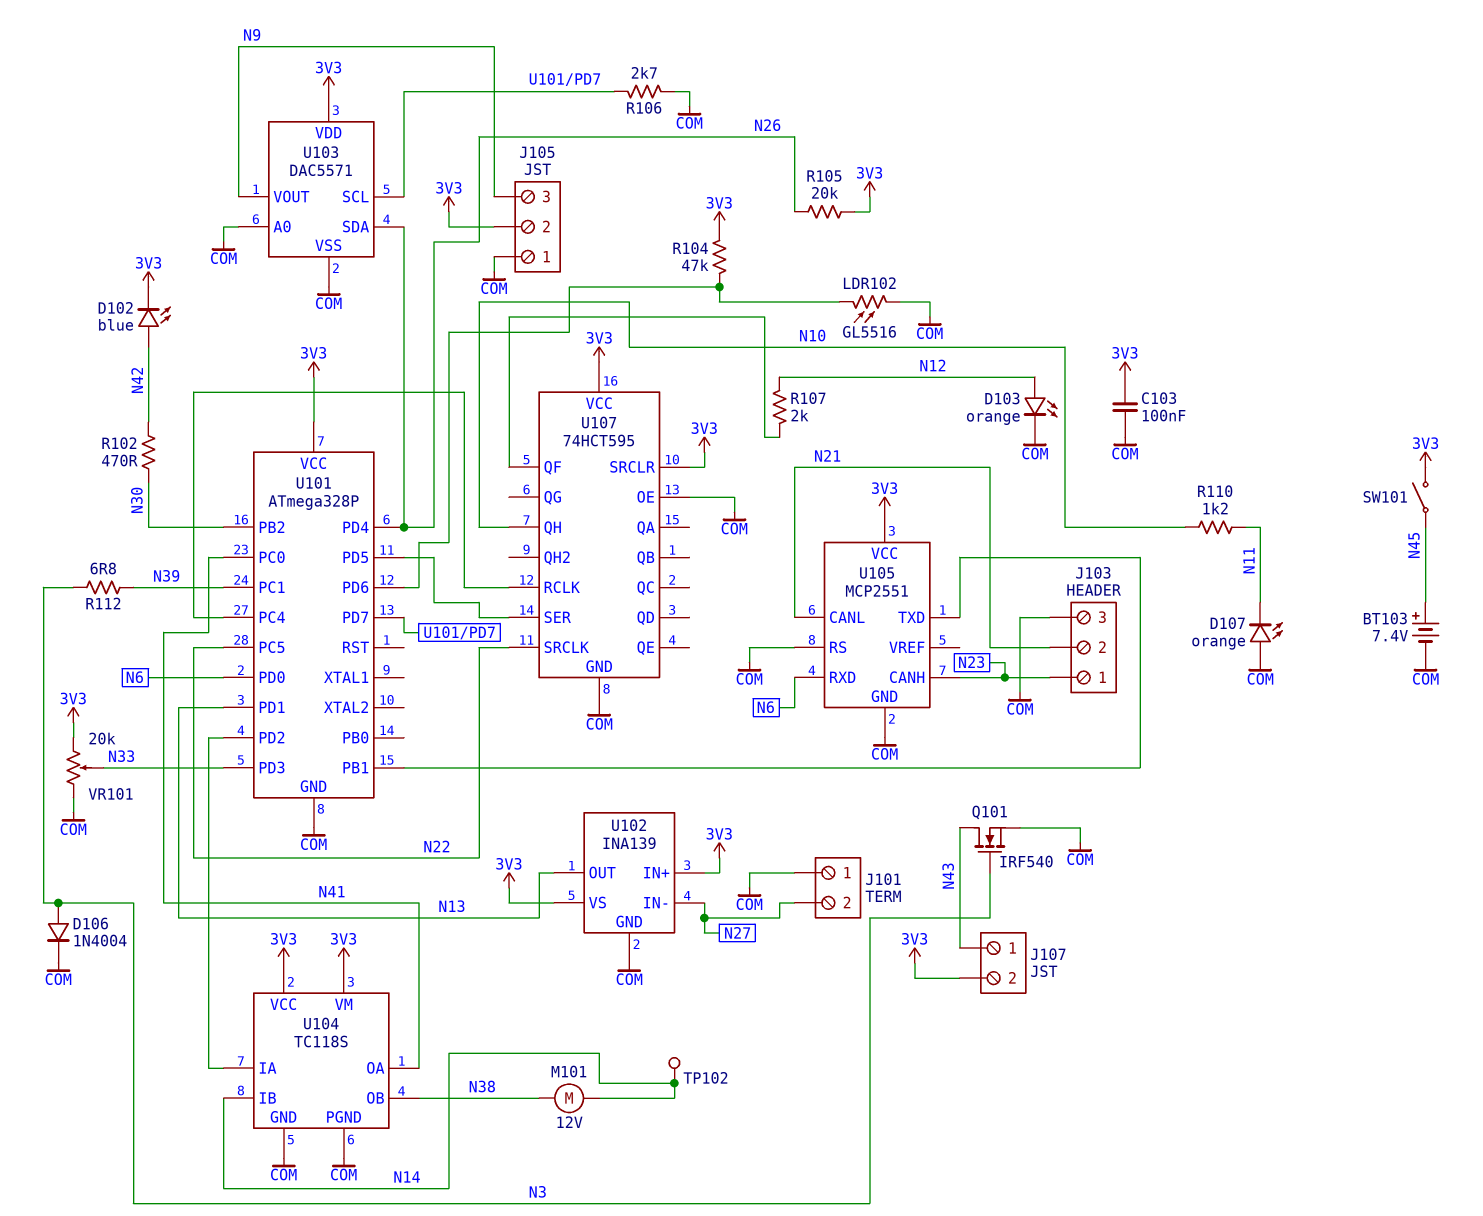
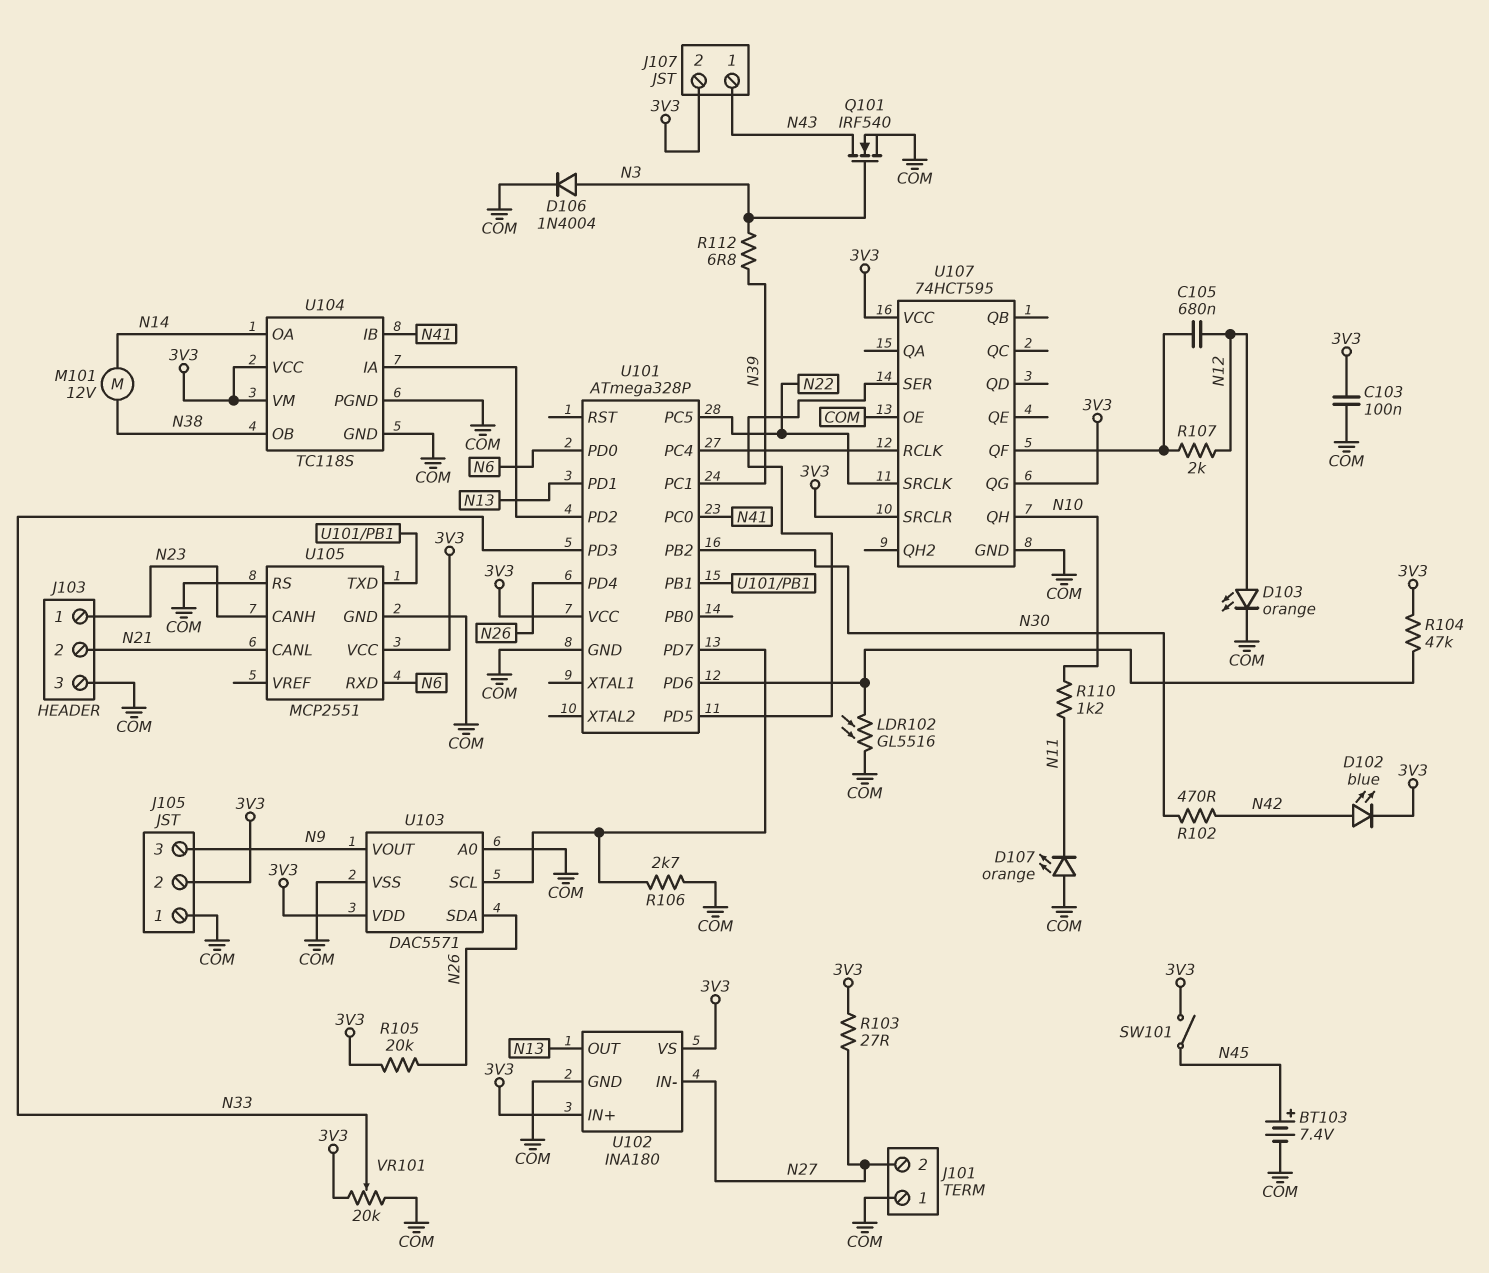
C105: none -> 680nF (N12, U107/QF)
R103: none -> 27 (3V3, N27)
TP102: test point (N14) -> none
U102: INA139 -> INA180
U104 pin IB: N14 -> N41
U104 pin OA: N41 -> N14
U107 pin QG: none -> 3V3

